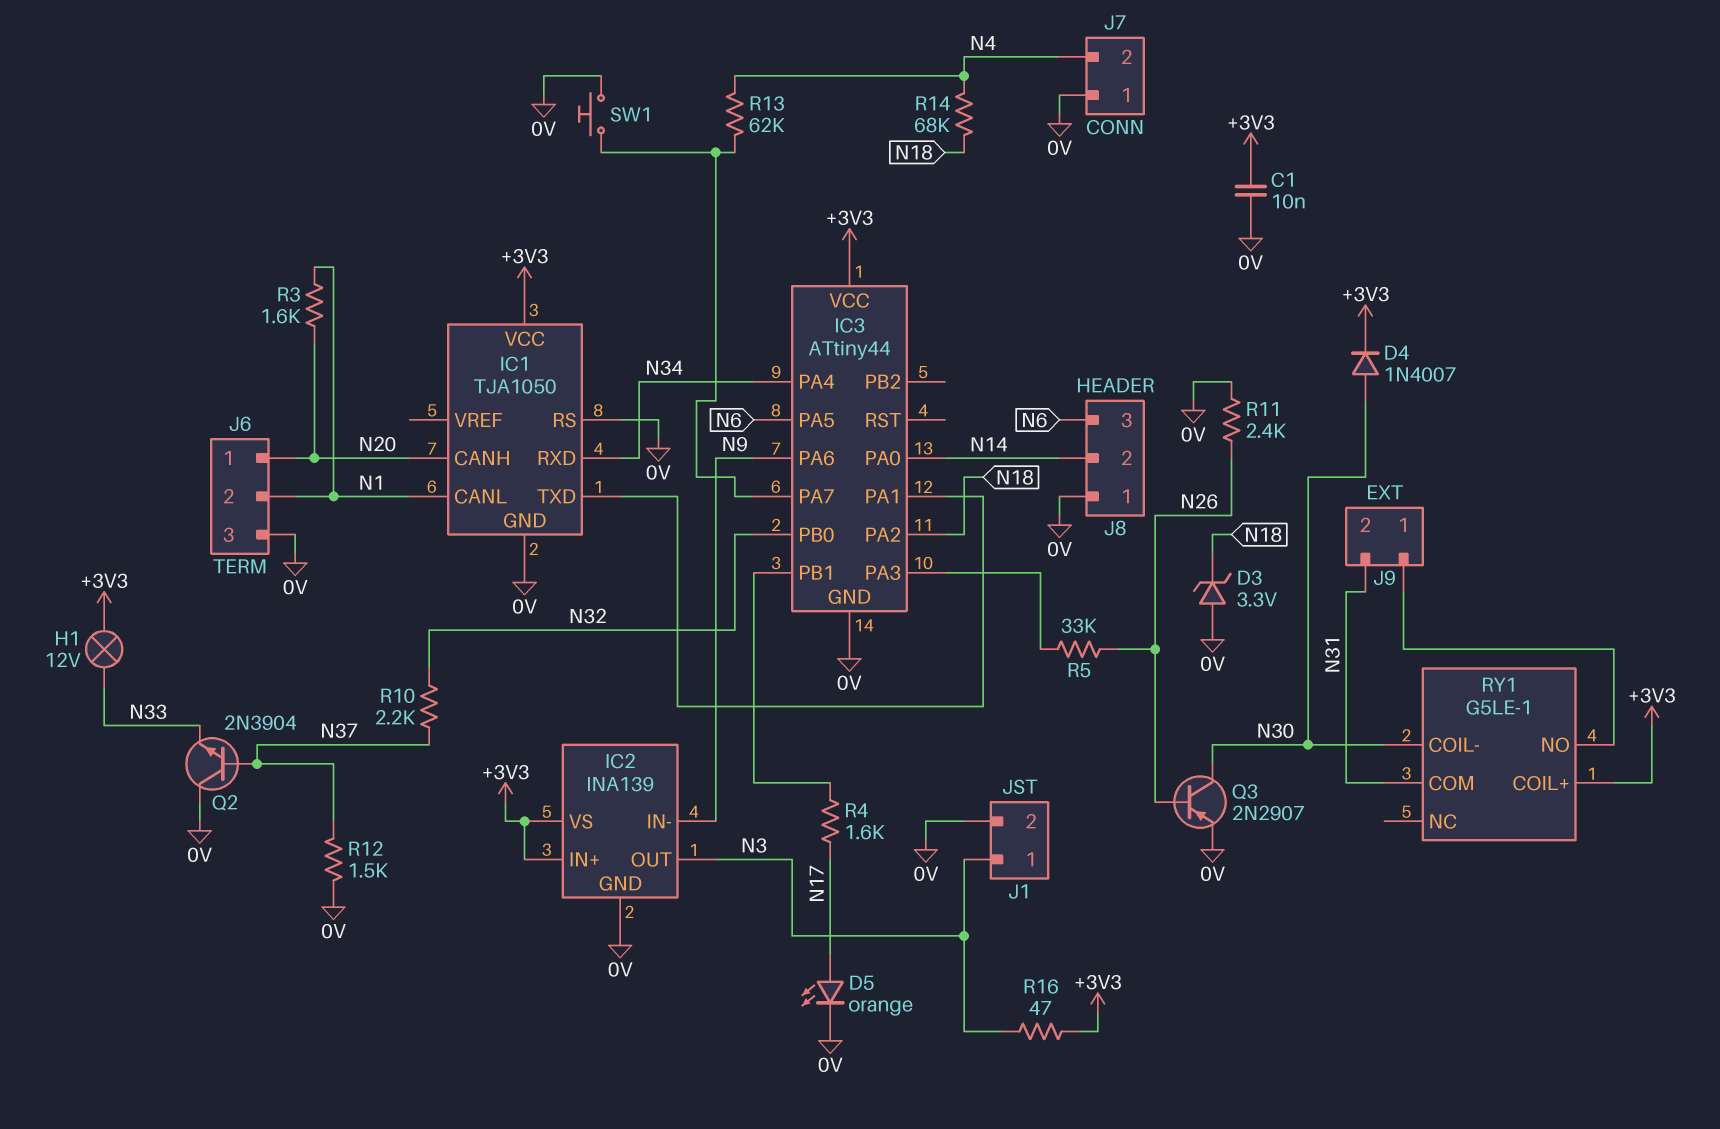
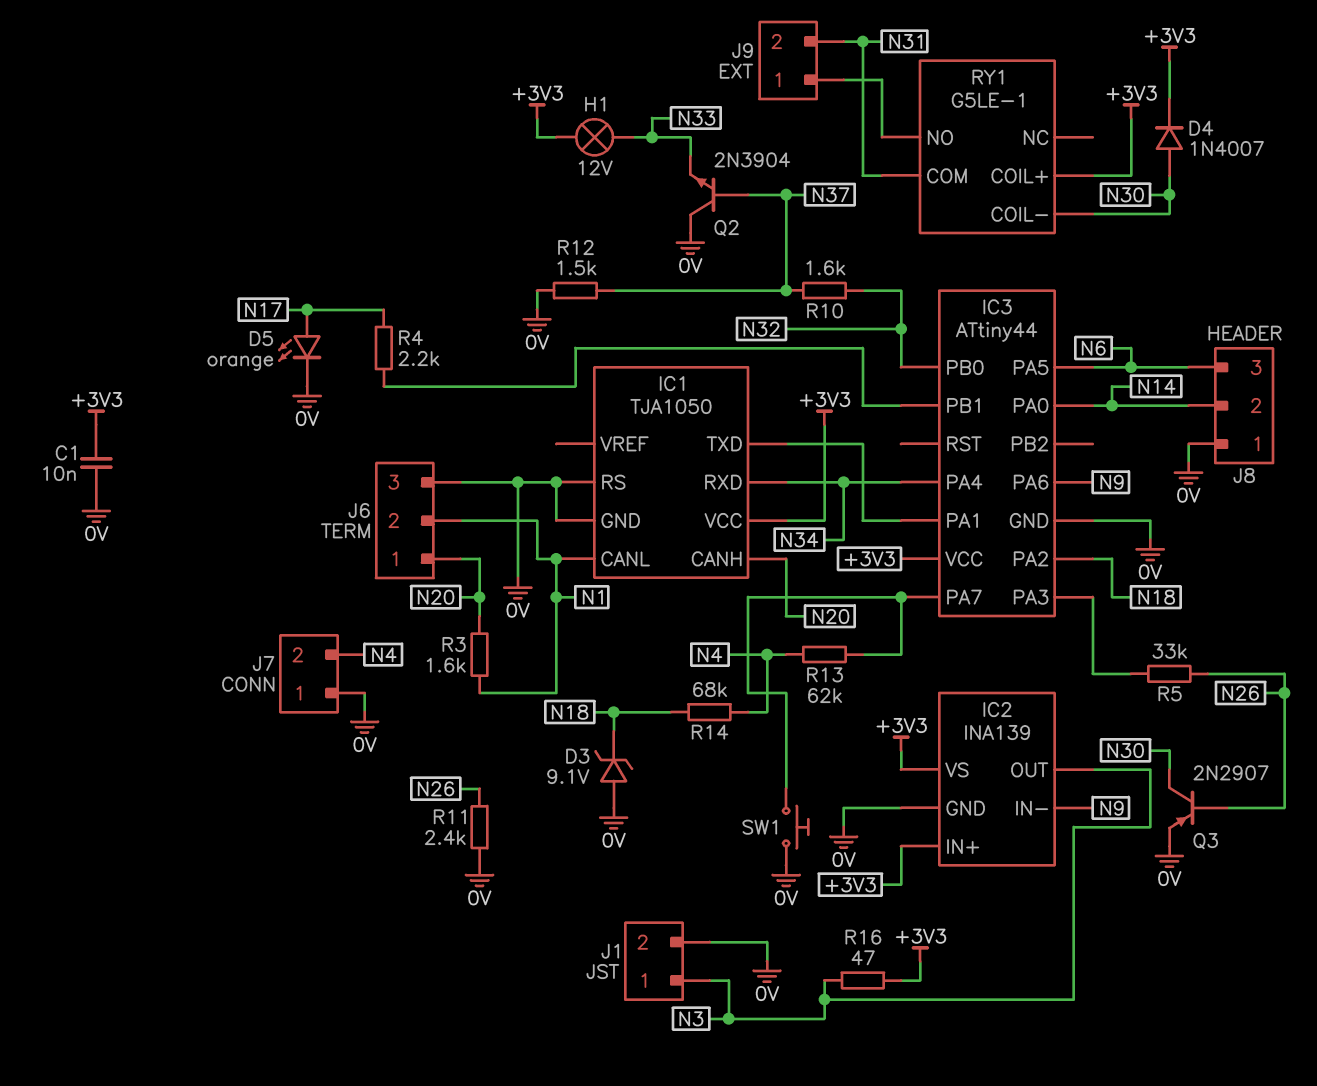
D3: zener 3.3V (A 0V, K N18) -> zener 9.1V (A 0V, K N18)
R4: 1.6k (IC3/PB1, N17) -> 2.2k (IC3/PB1, N17)
R10: 2.2k (N32, N37) -> 1.6k (N32, N37)

